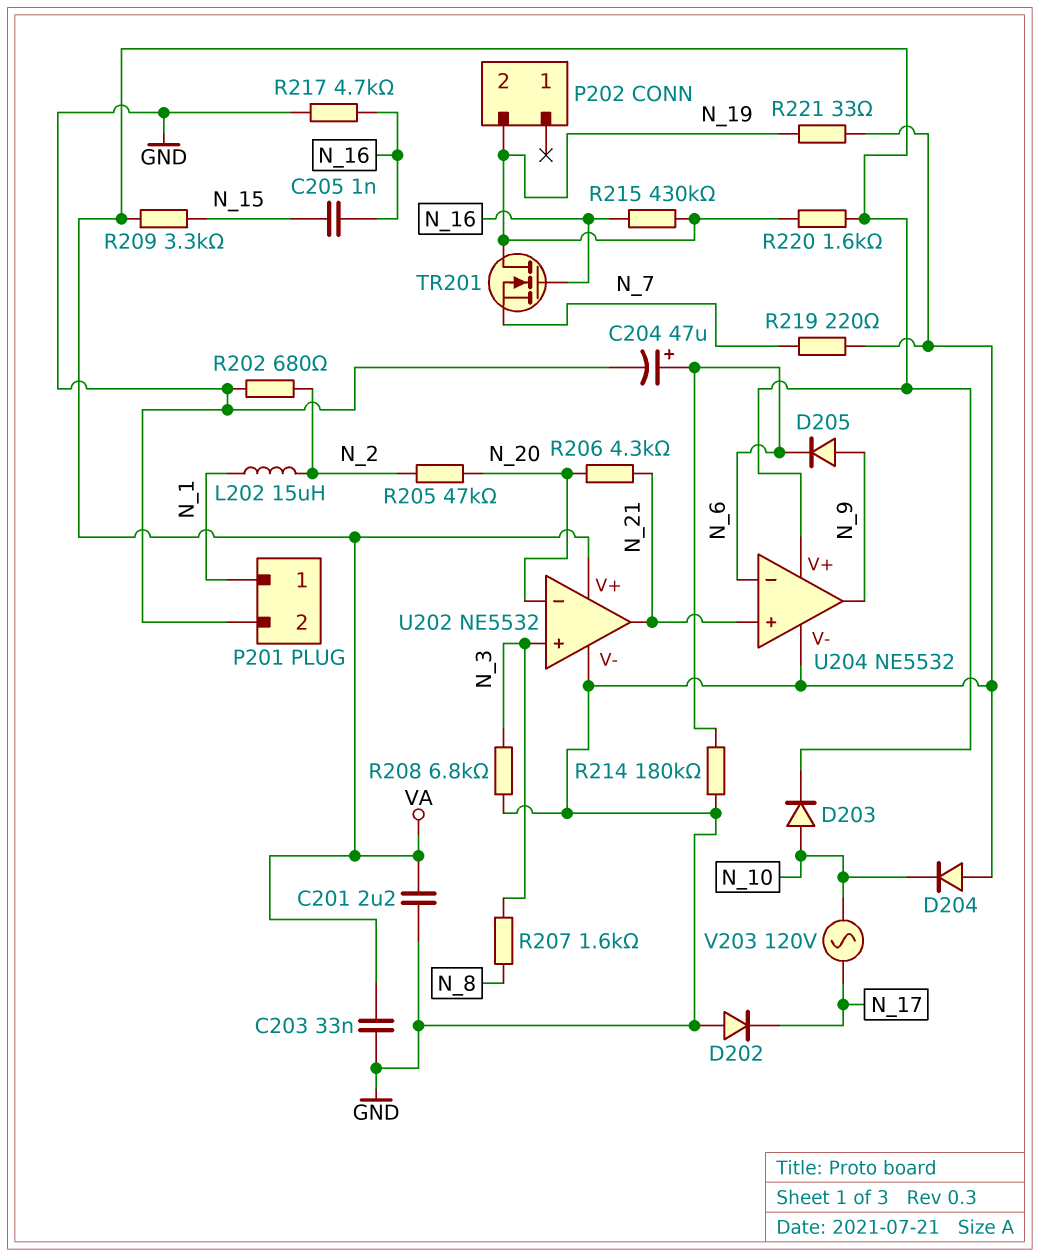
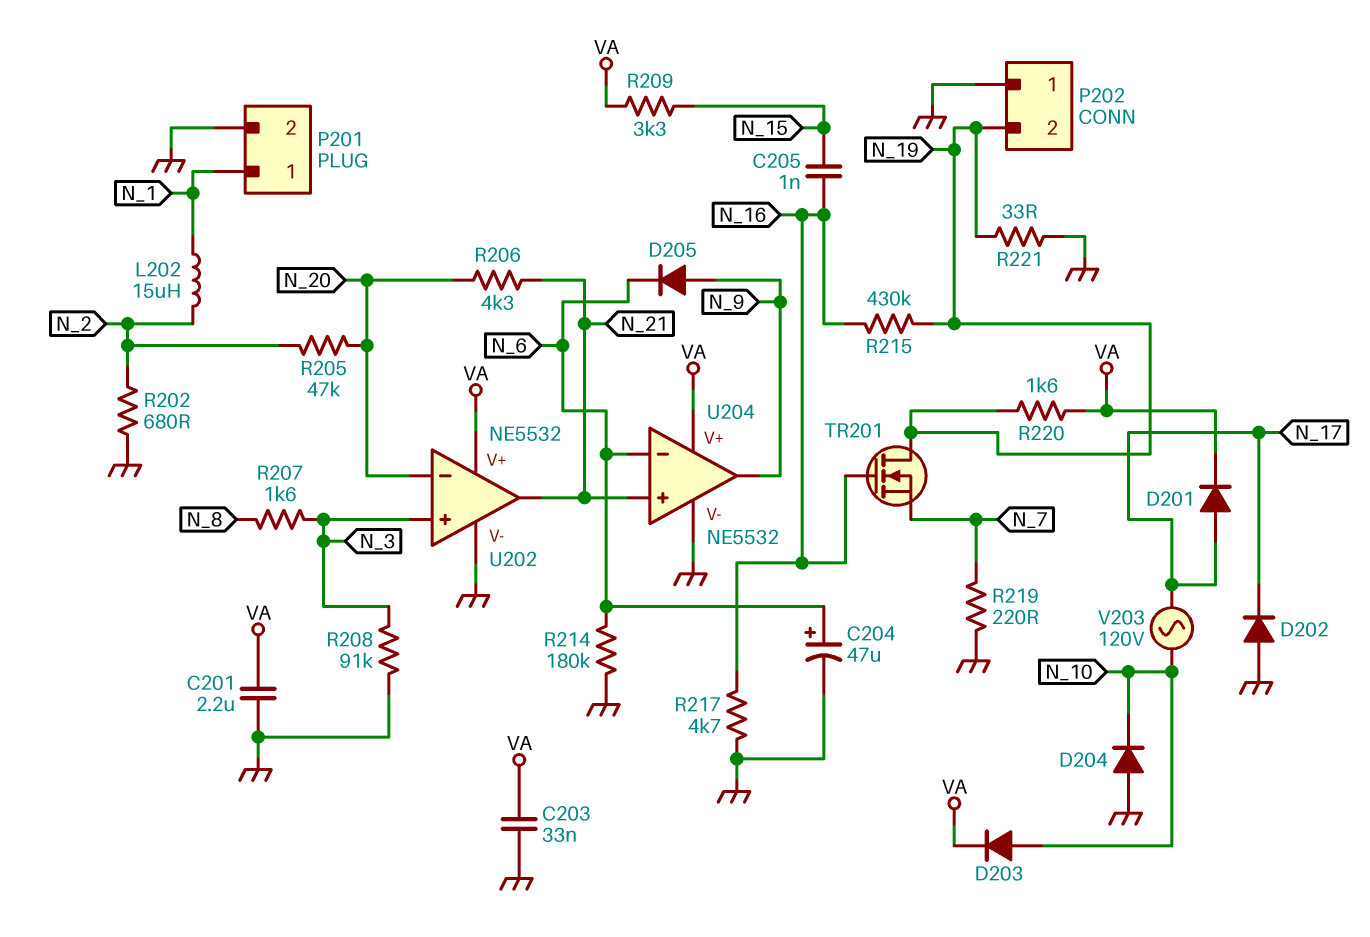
D201: none -> diode (A N_17, K VA)
P202 pin 1: none -> GND
R208: 6.8k (GND, N_3) -> 91k (GND, N_3)

